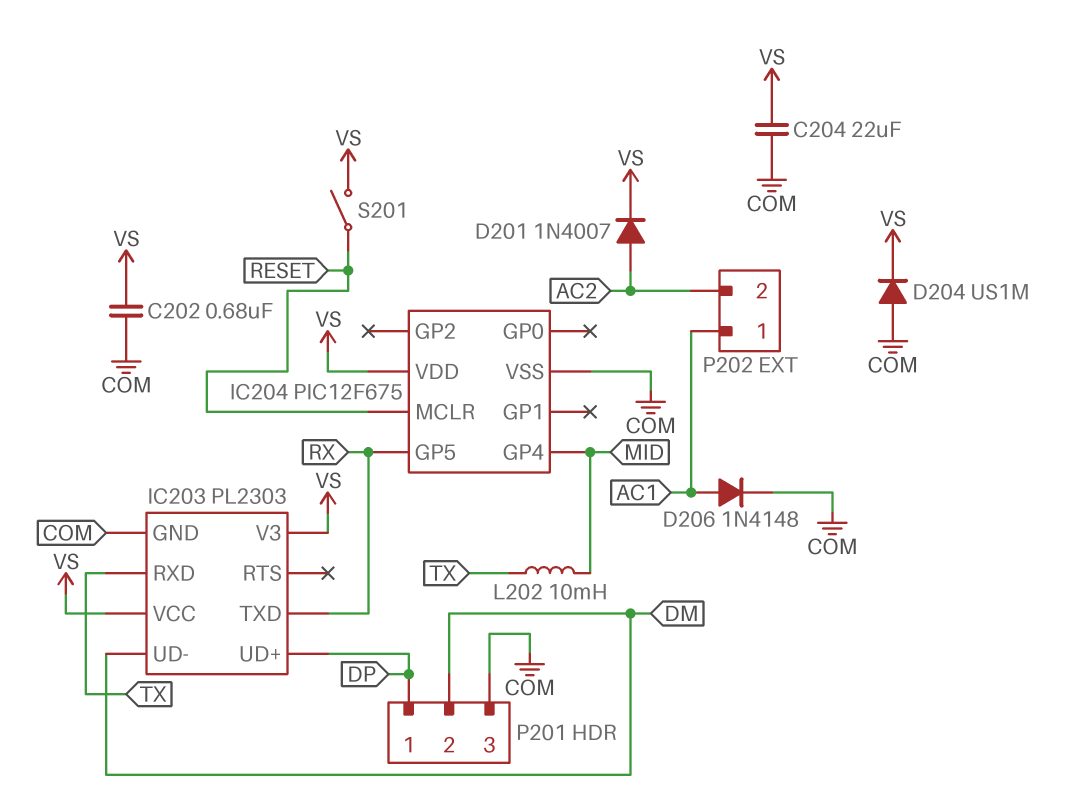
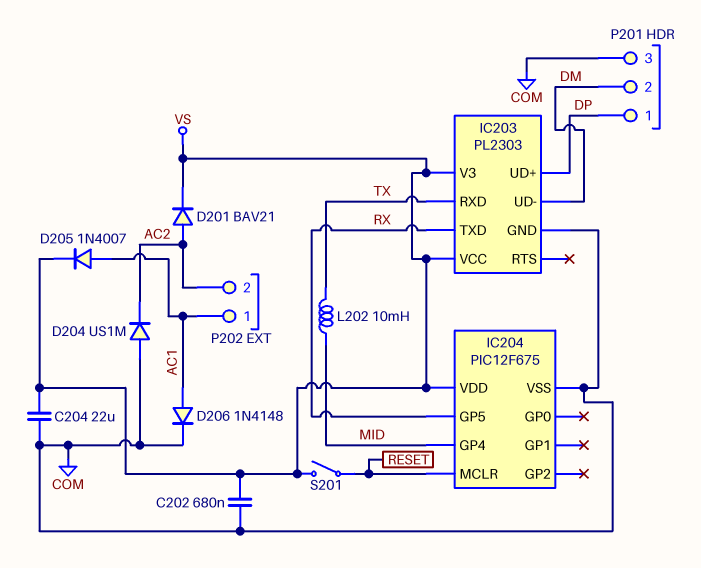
D201: diode 1N4007 (A AC2, K VS) -> diode BAV21 (A AC2, K VS)
D204: diode US1M (A COM, K VS) -> diode US1M (A COM, K AC2)
D205: none -> diode 1N4007 (A AC1, K VS)

